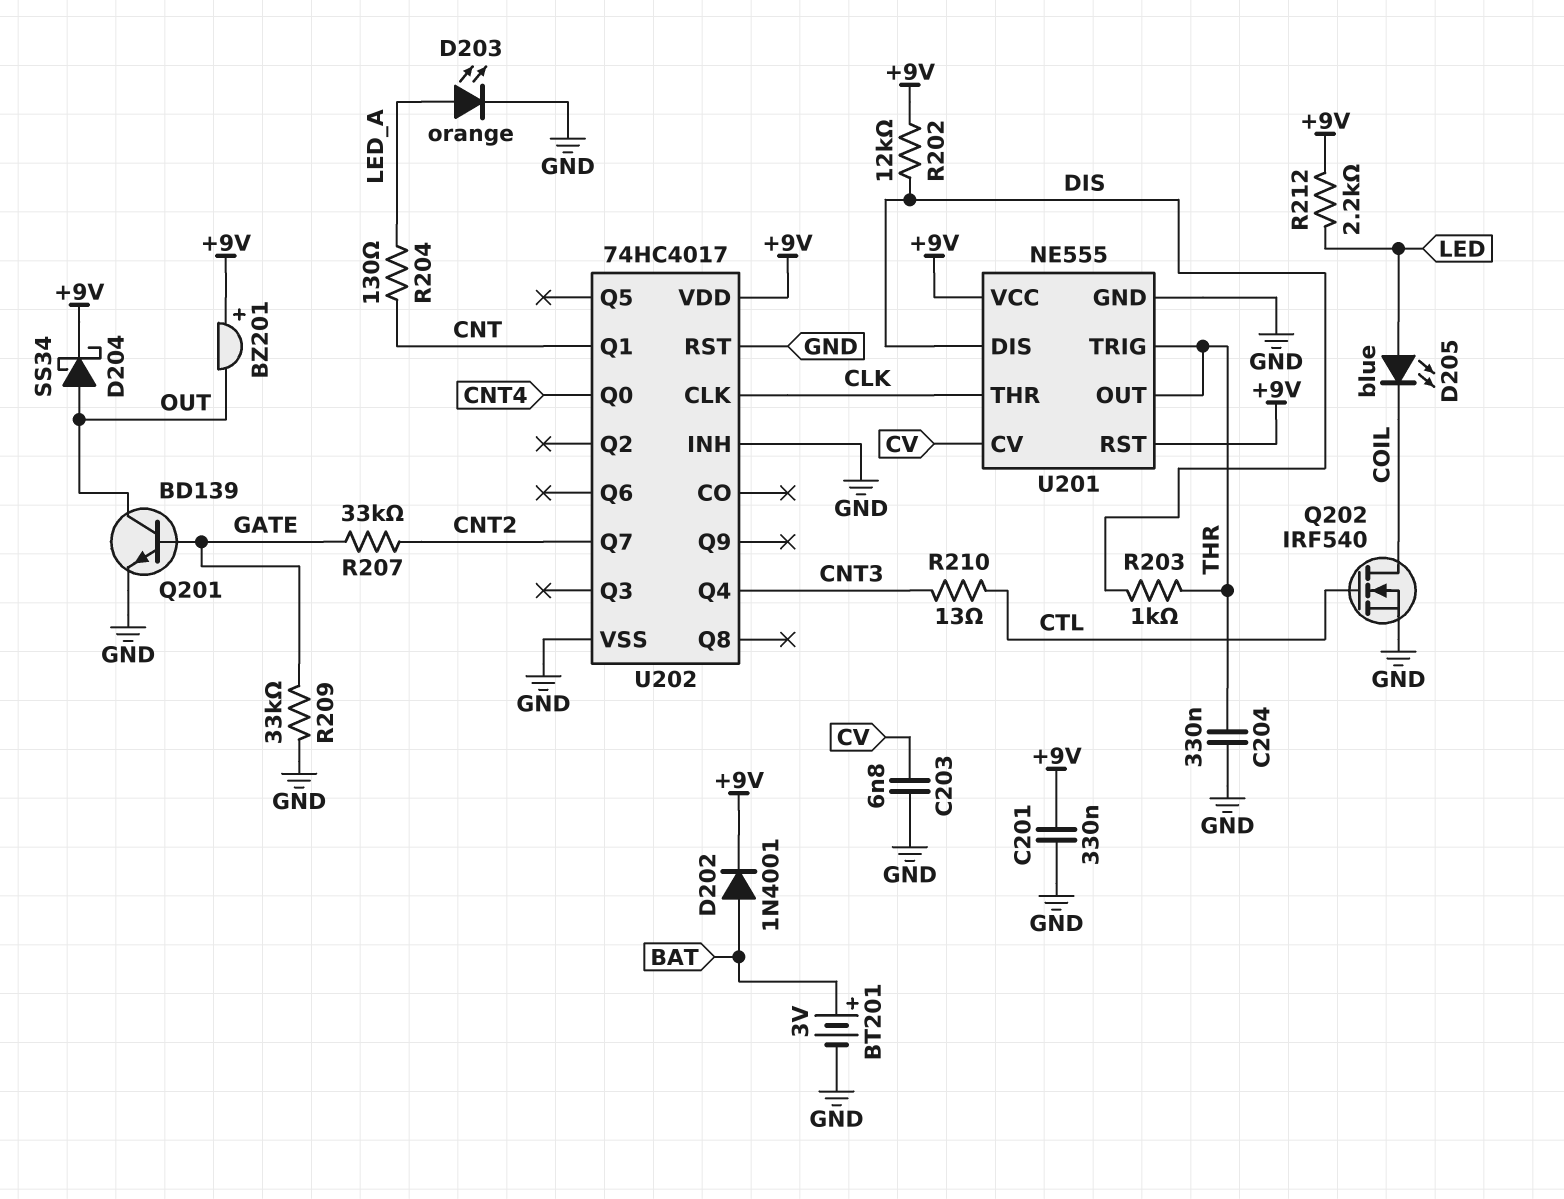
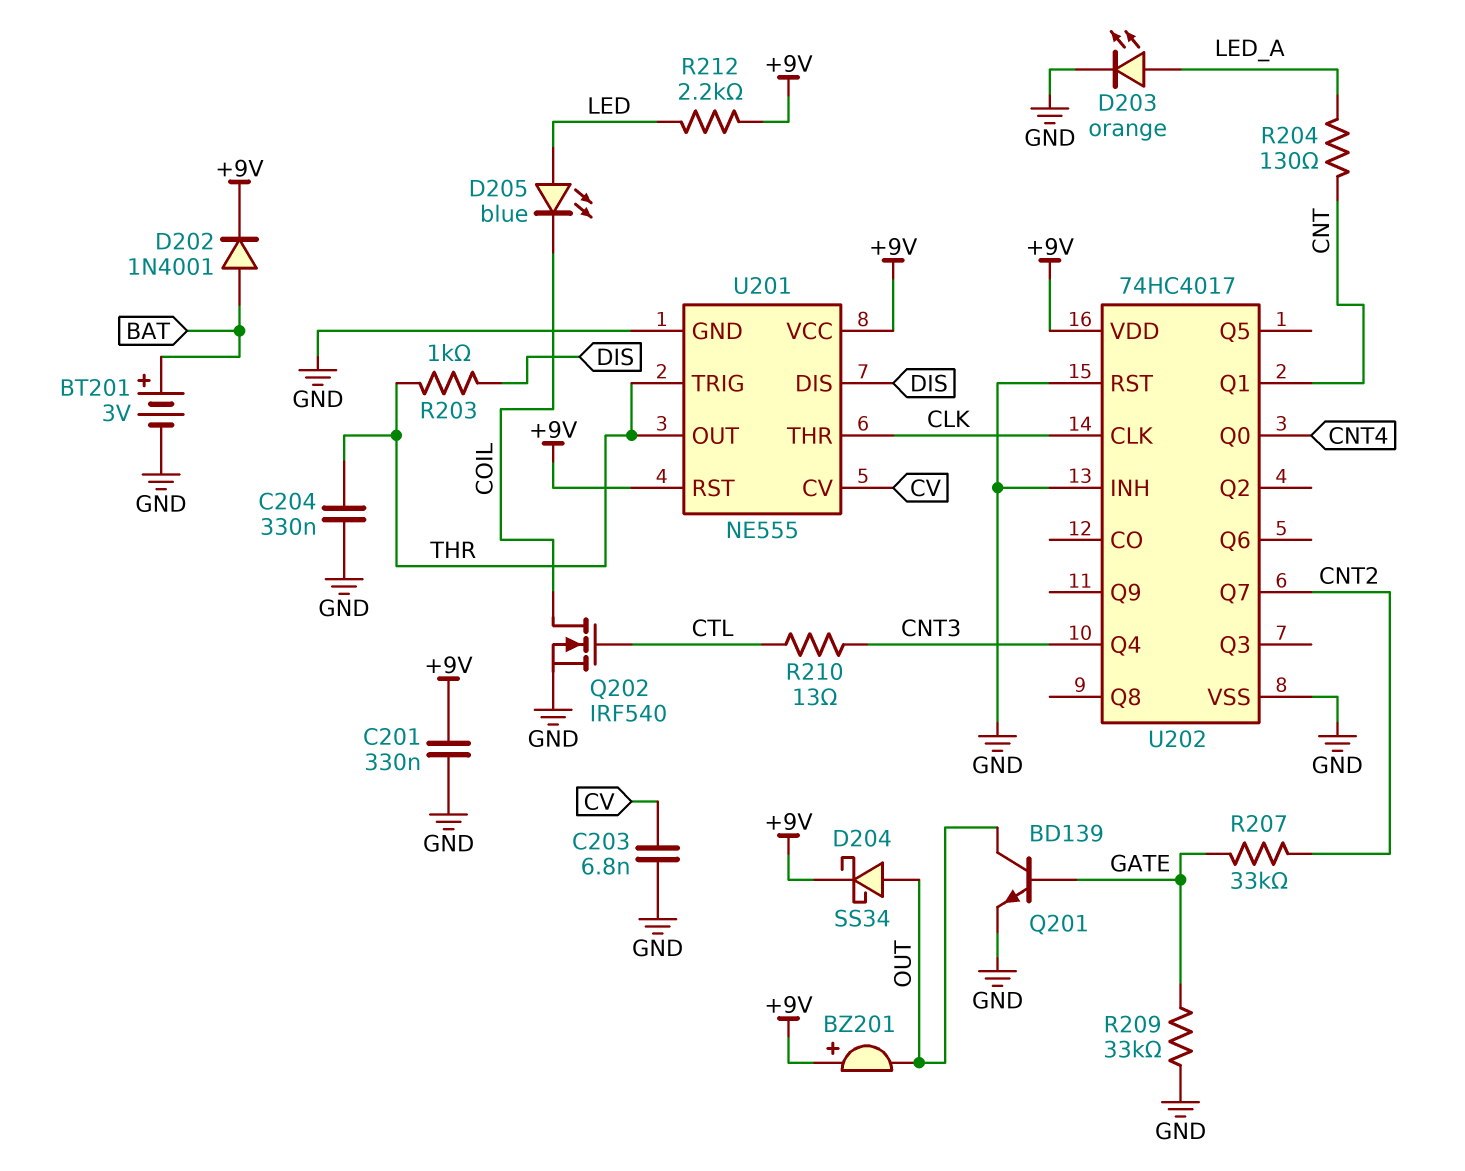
R202: 12k (+9V, DIS) -> none

